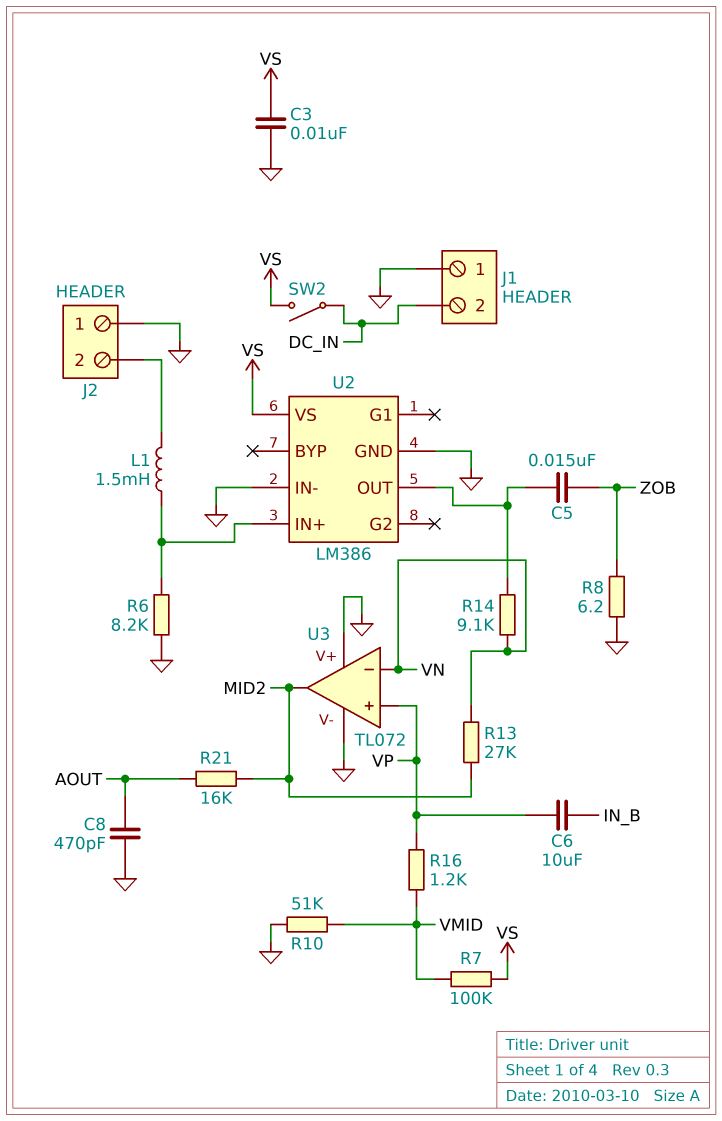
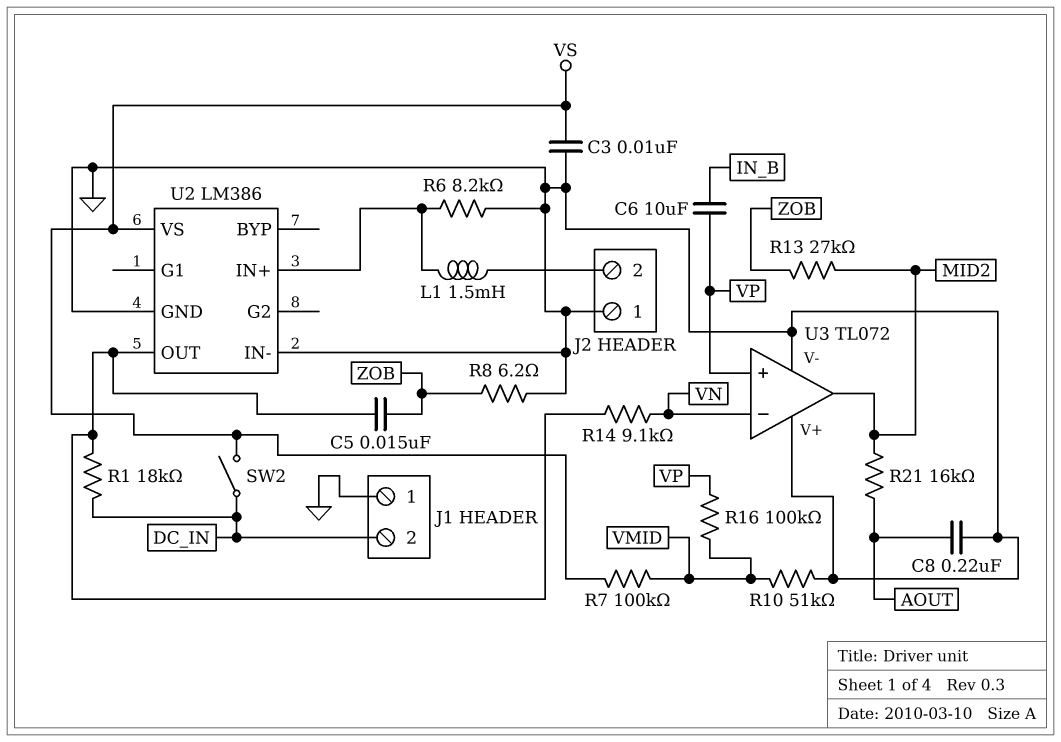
C8: 470pF (AOUT, GND) -> 220nF (AOUT, GND)
R1: none -> 18k (DC_IN, U2/OUT)
R13: 27k (MID2, VN) -> 27k (MID2, ZOB)
R16: 1.2k (VMID, VP) -> 100k (VMID, VP)

